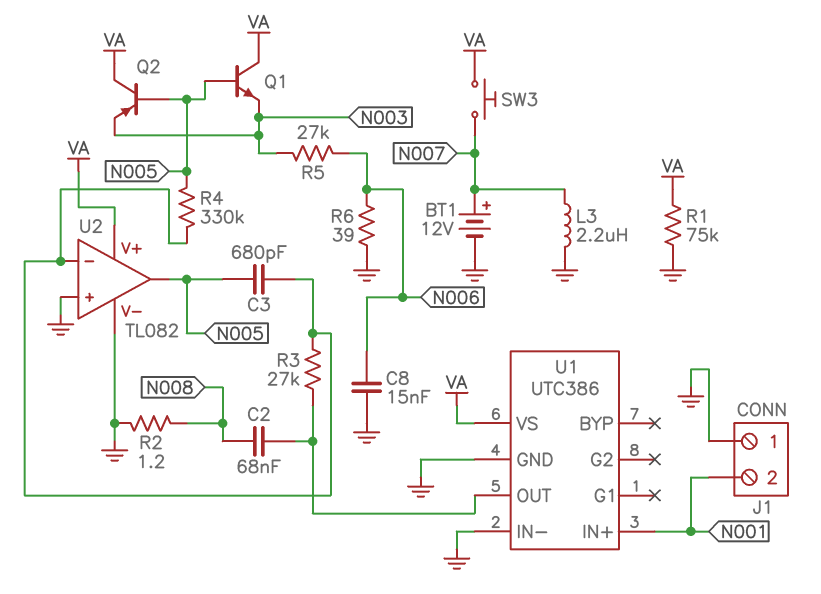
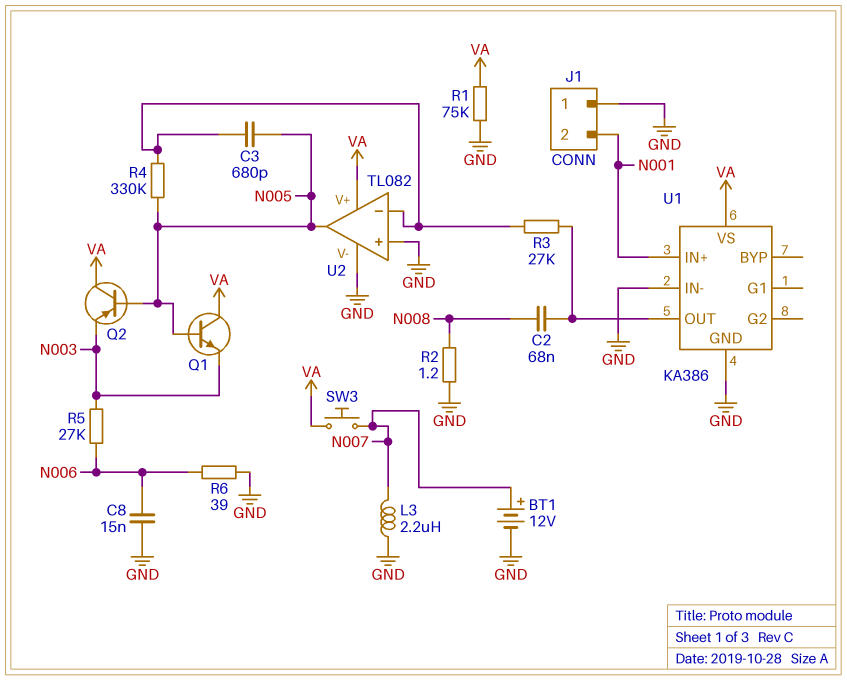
U1: UTC386 -> KA386

